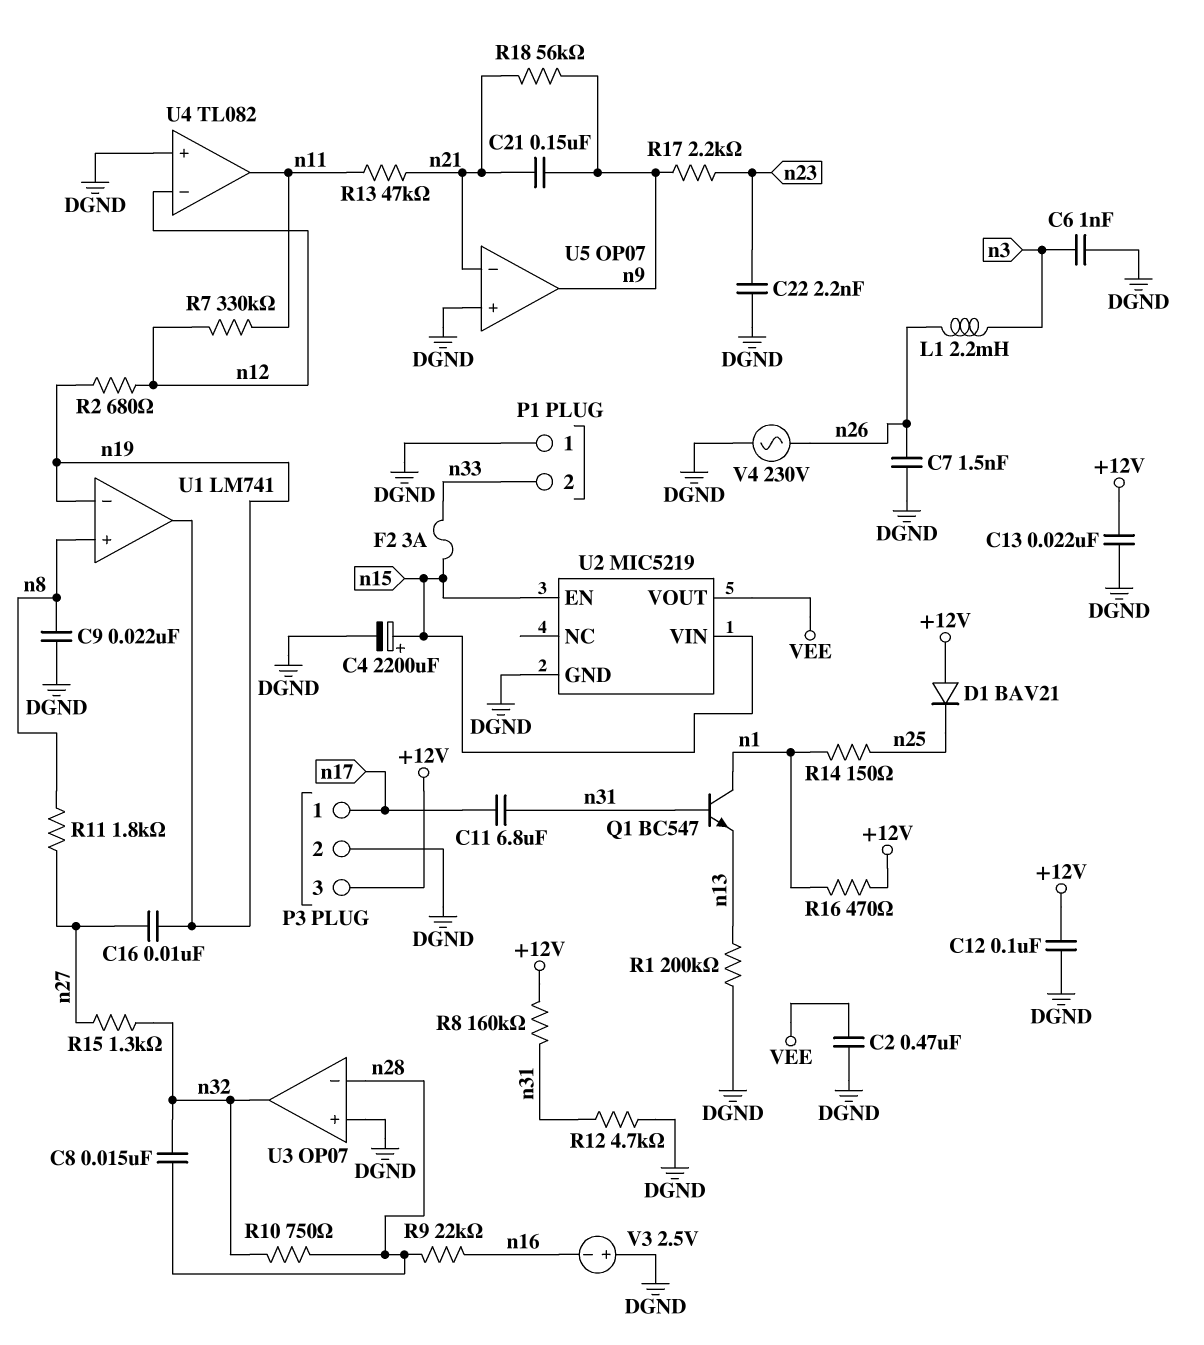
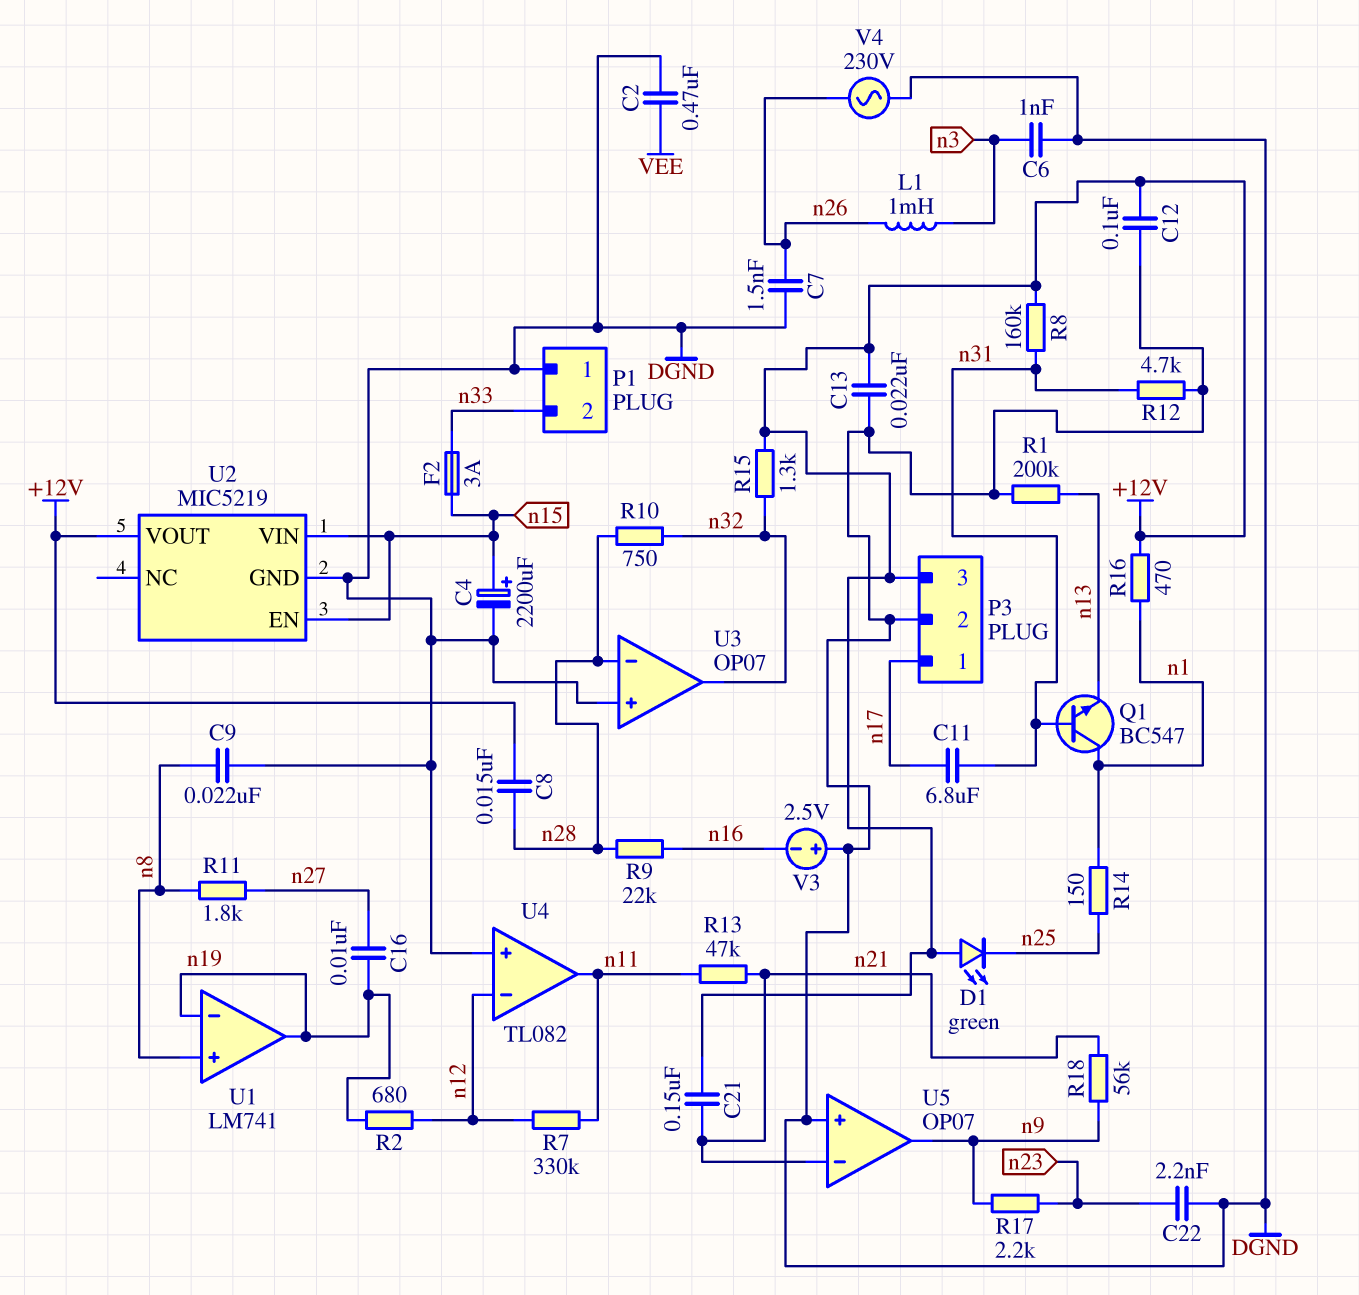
C8: 15nF (n28, n32) -> 15nF (+12V, n28)
C21: 150nF (n9, n21) -> 150nF (+12V, n21)
D1: diode BAV21 (A +12V, K n25) -> LED green (A +12V, K n25)
L1: 2.2mH (n3, n26) -> 1mH (n3, n26)
R15: 1.3k (n27, n32) -> 1.3k (+12V, n32)
U2 pin VOUT: VEE -> +12V

